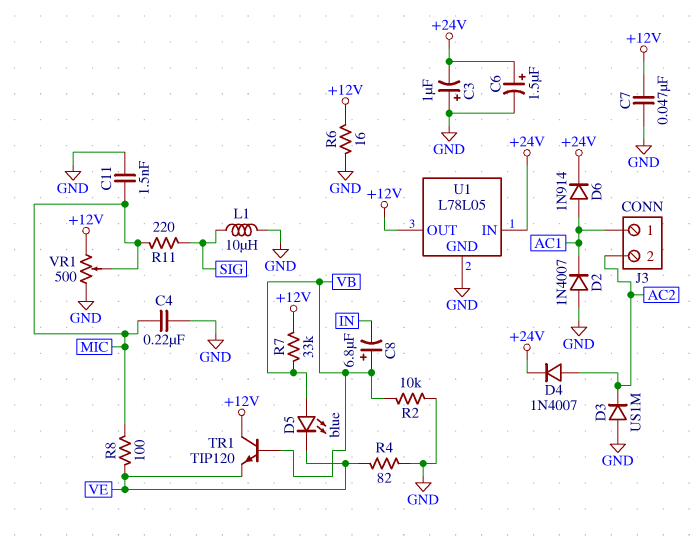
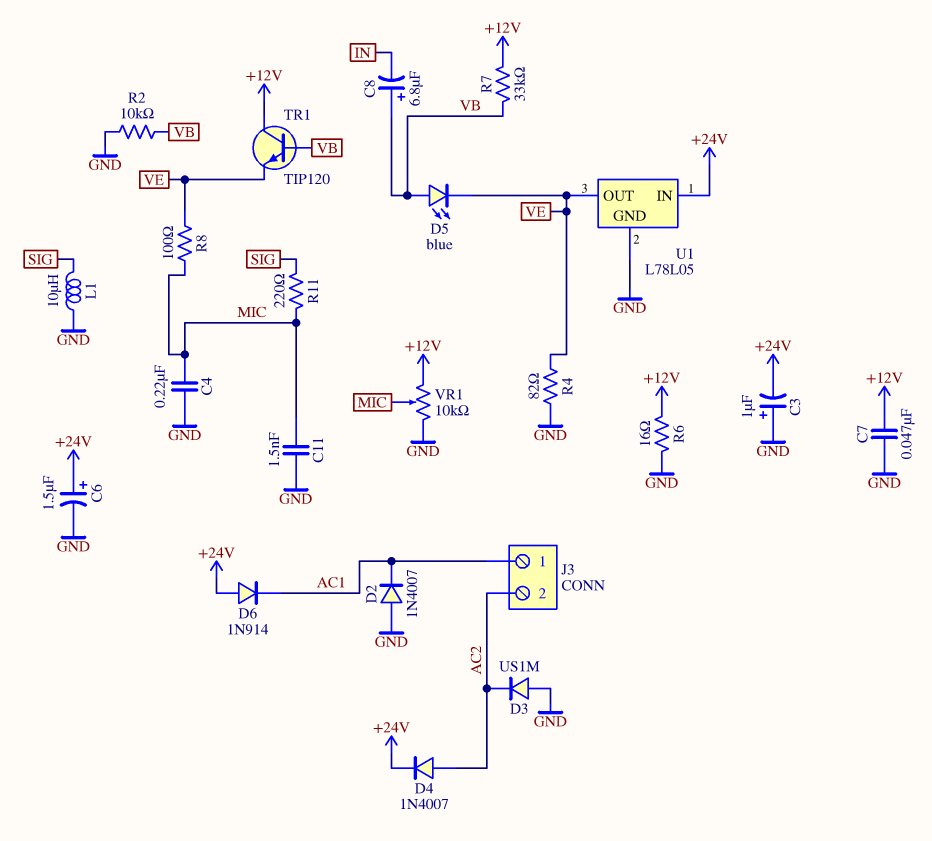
D6: diode 1N914 (A AC1, K +24V) -> diode 1N914 (A +24V, K AC1)
U1 pin OUT: +12V -> VE
VR1: 500 (+12V, GND, wiper MIC) -> 10k (+12V, GND, wiper MIC)

